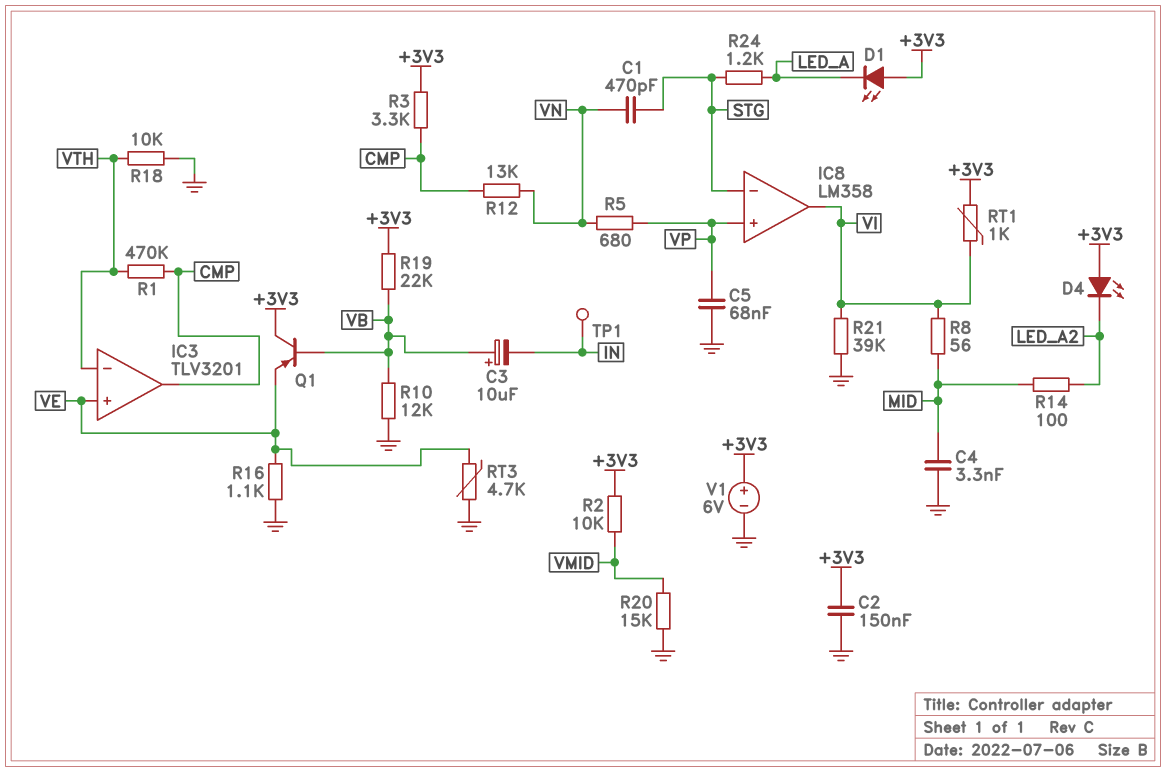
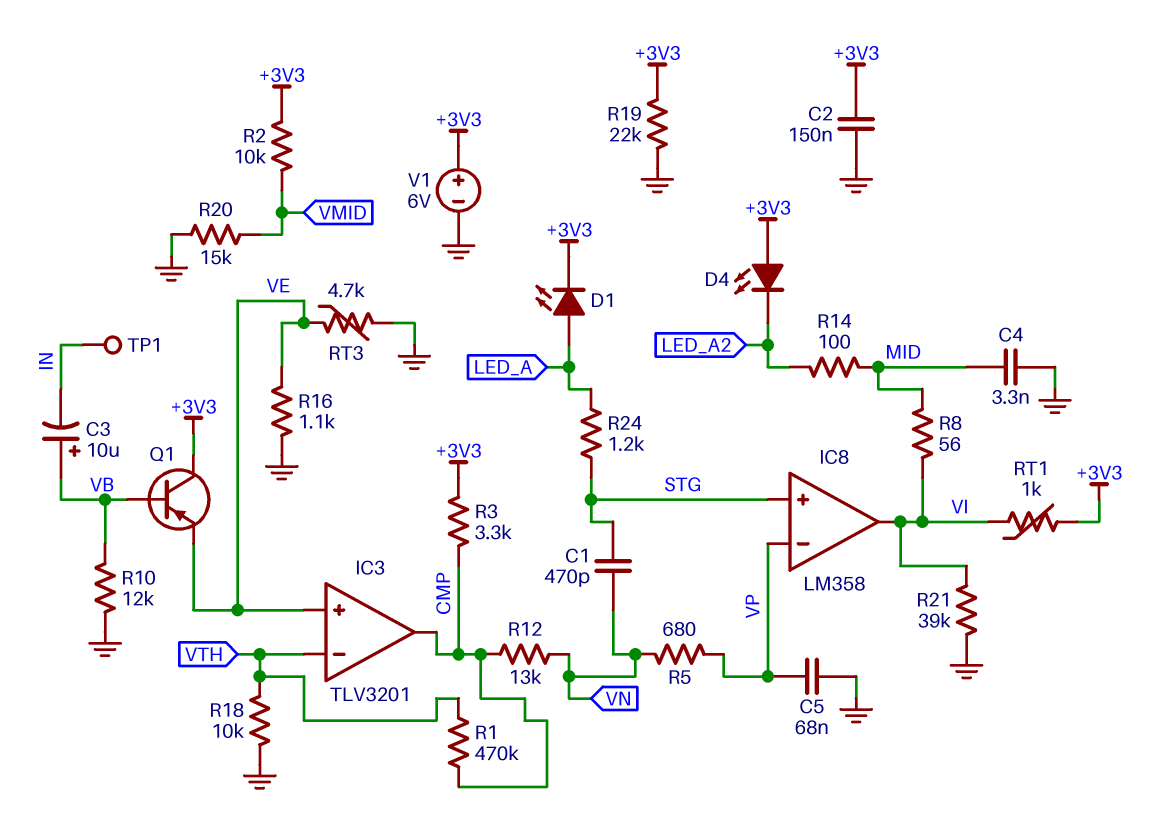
D1: LED (A +3V3, K LED_A) -> LED (A LED_A, K +3V3)
IC8 pin in+: VP -> STG
IC8 pin in-: STG -> VP
R19: 22k (+3V3, VB) -> 22k (+3V3, GND)

